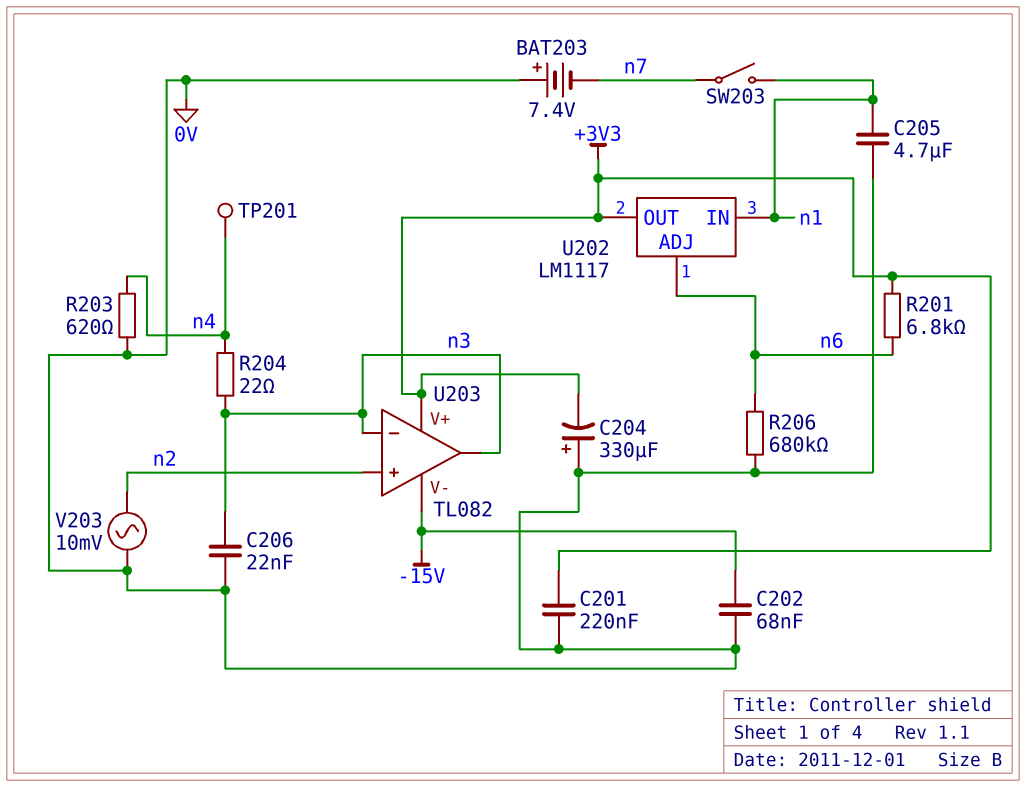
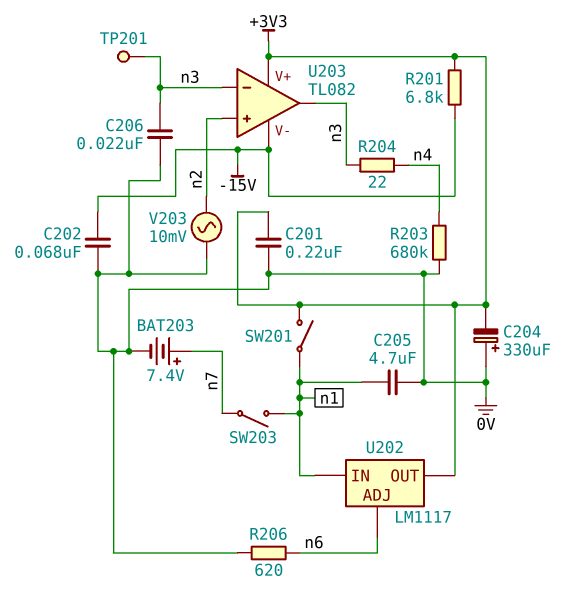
BAT203: 7.4V (plus 0V, minus n7) -> 7.4V (plus n7, minus 0V)
R201: 6.8k (+3V3, n6) -> 6.8k (+3V3, -15V)
R203: 620 (0V, n4) -> 680k (0V, n4)
R206: 680k (0V, n6) -> 620 (0V, n6)
SW201: none -> switch (+3V3, n1)
TP201: test point (n4) -> test point (n3)

